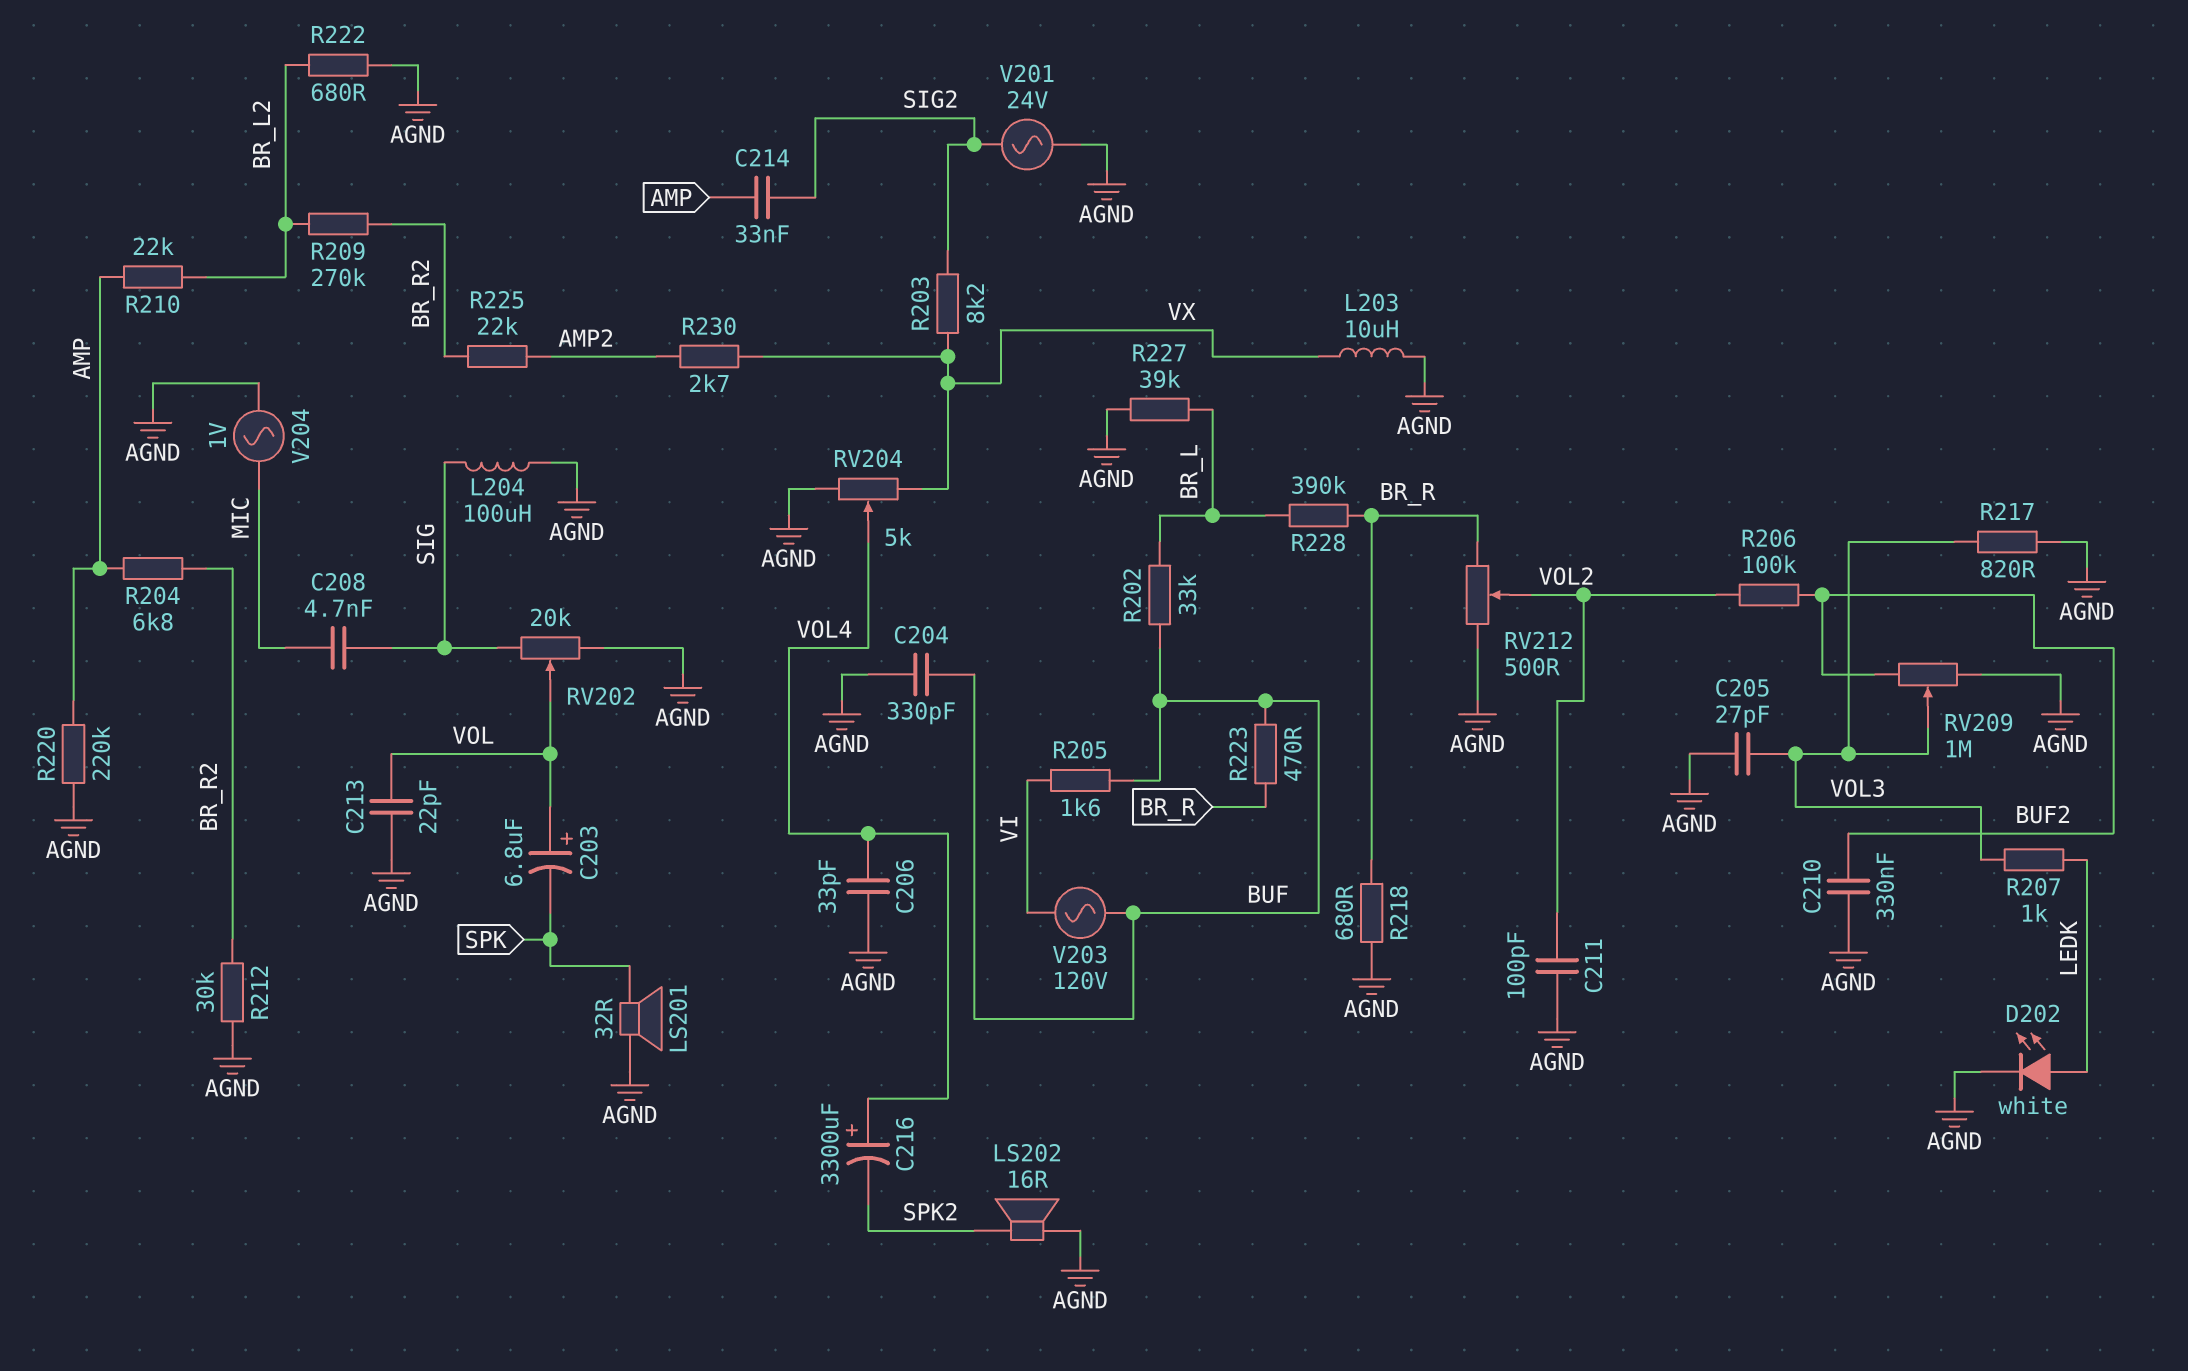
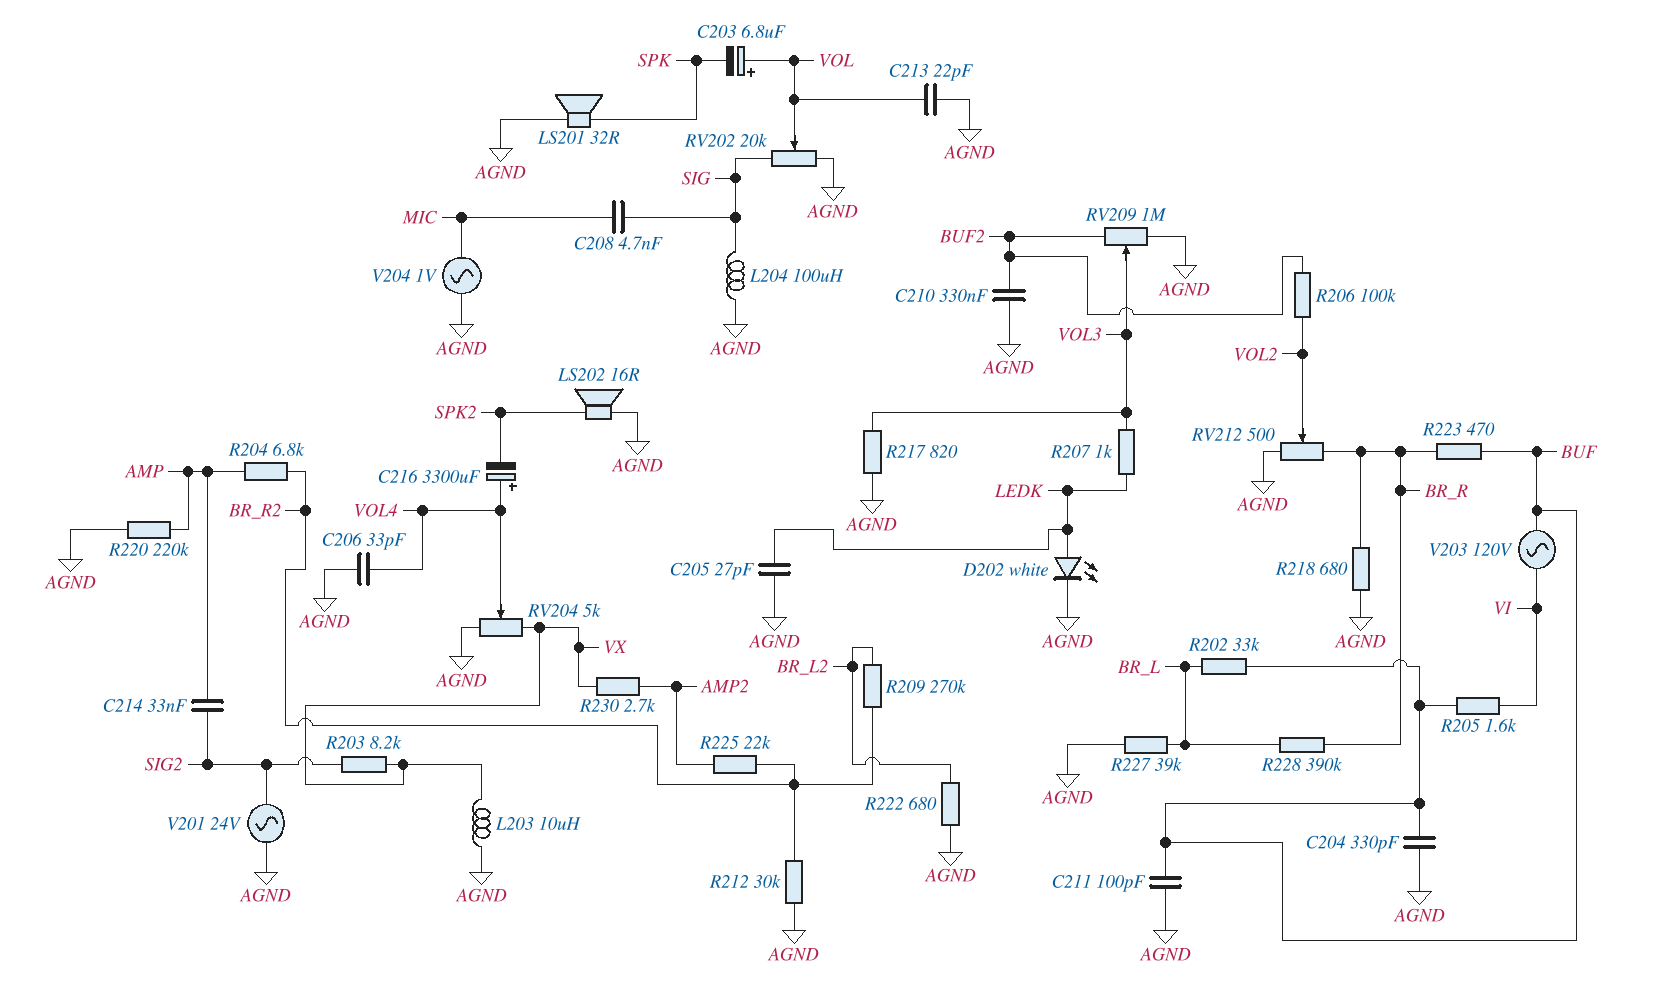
C205: 27pF (AGND, VOL3) -> 27pF (AGND, LEDK)
C211: 100pF (AGND, VOL2) -> 100pF (AGND, BUF)
R210: 22k (AMP, BR_L2) -> none

